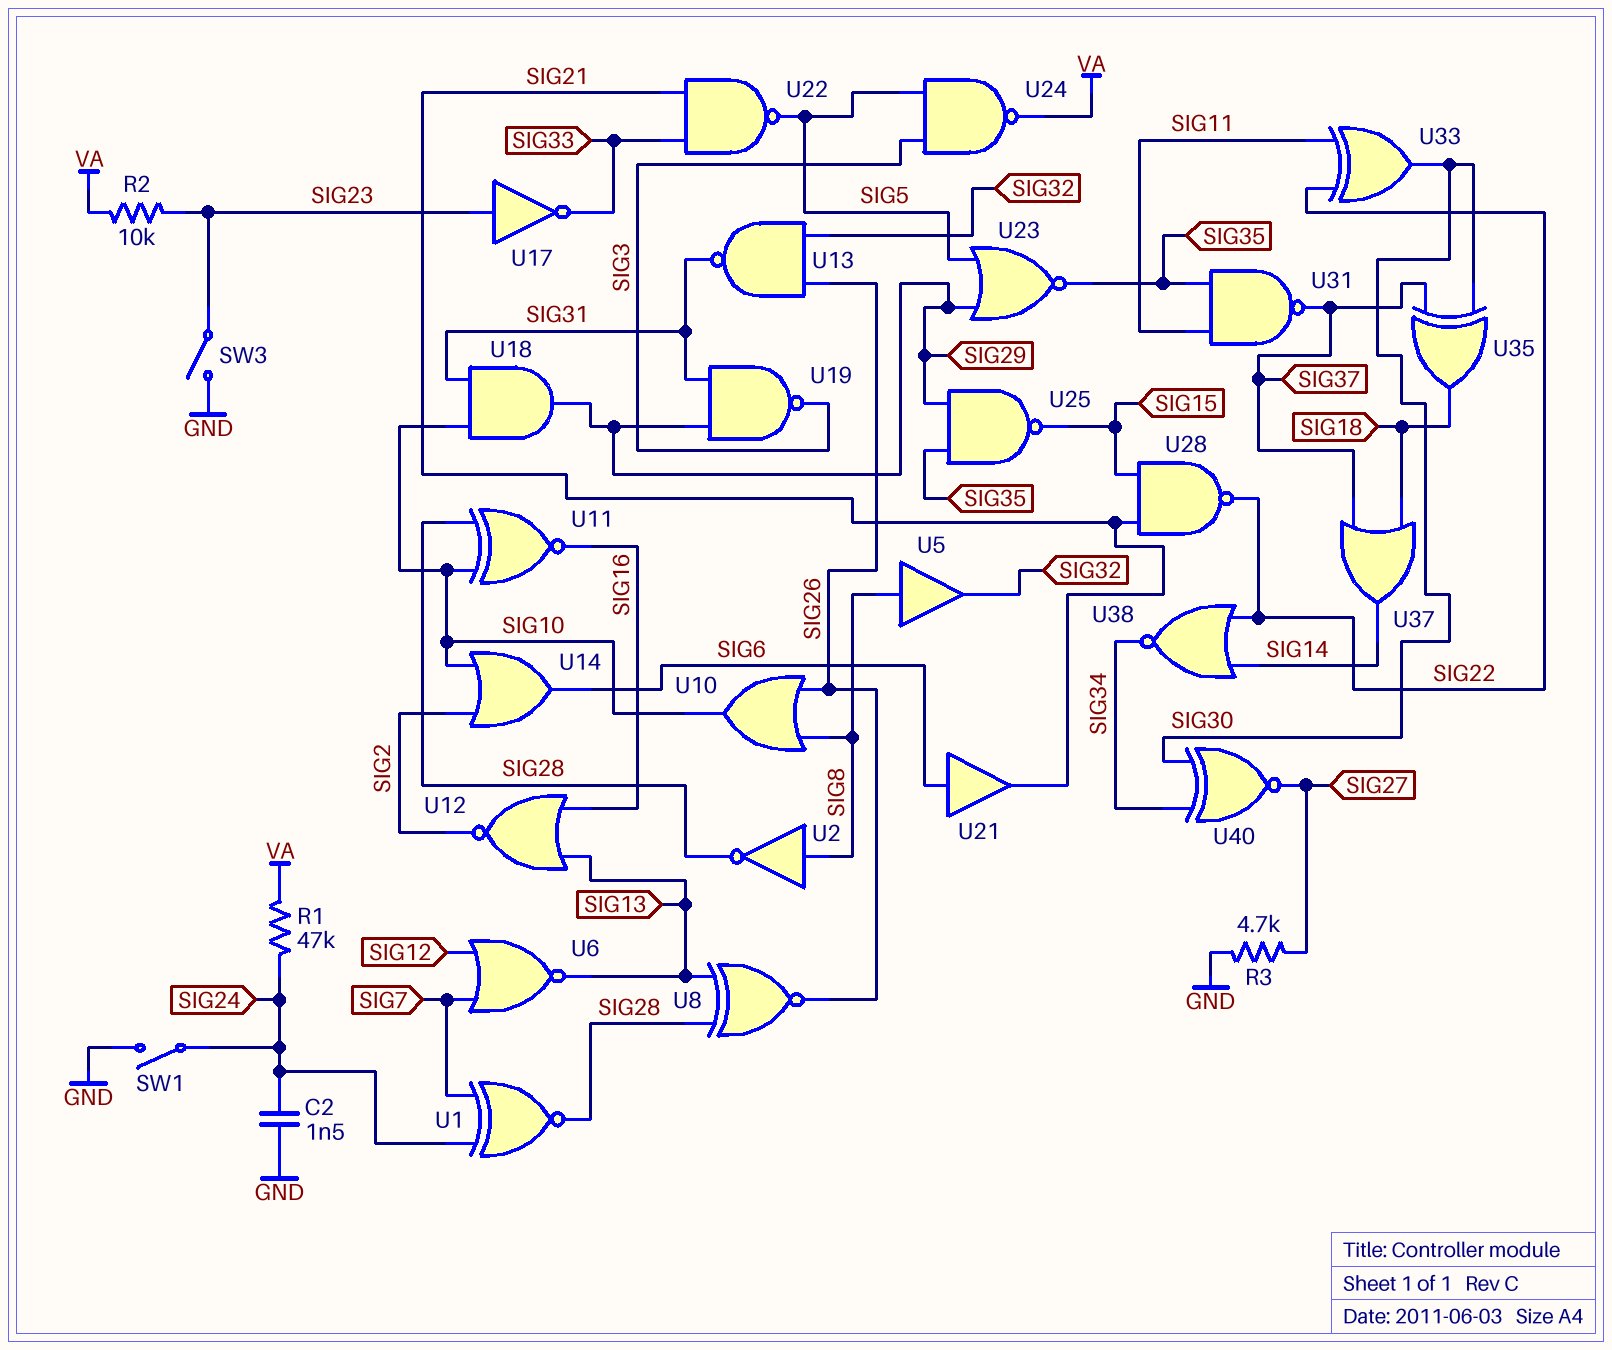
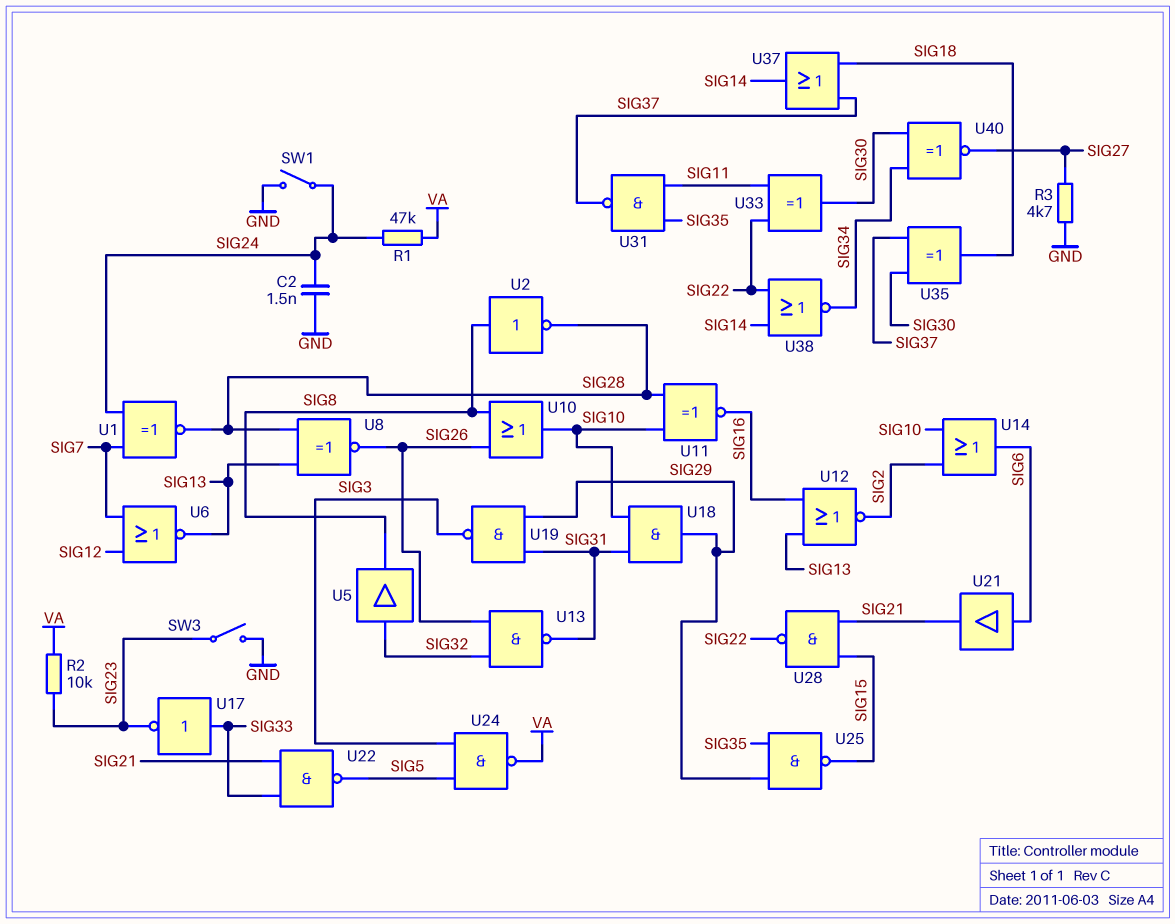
U5: buffer (in SIG8, out SIG32) -> buffer (in SIG32, out SIG8)
U17: NOT (in SIG23, out SIG33) -> NOT (in SIG33, out SIG23)
U23: NOR (in SIG5, in SIG29, out SIG35) -> none

